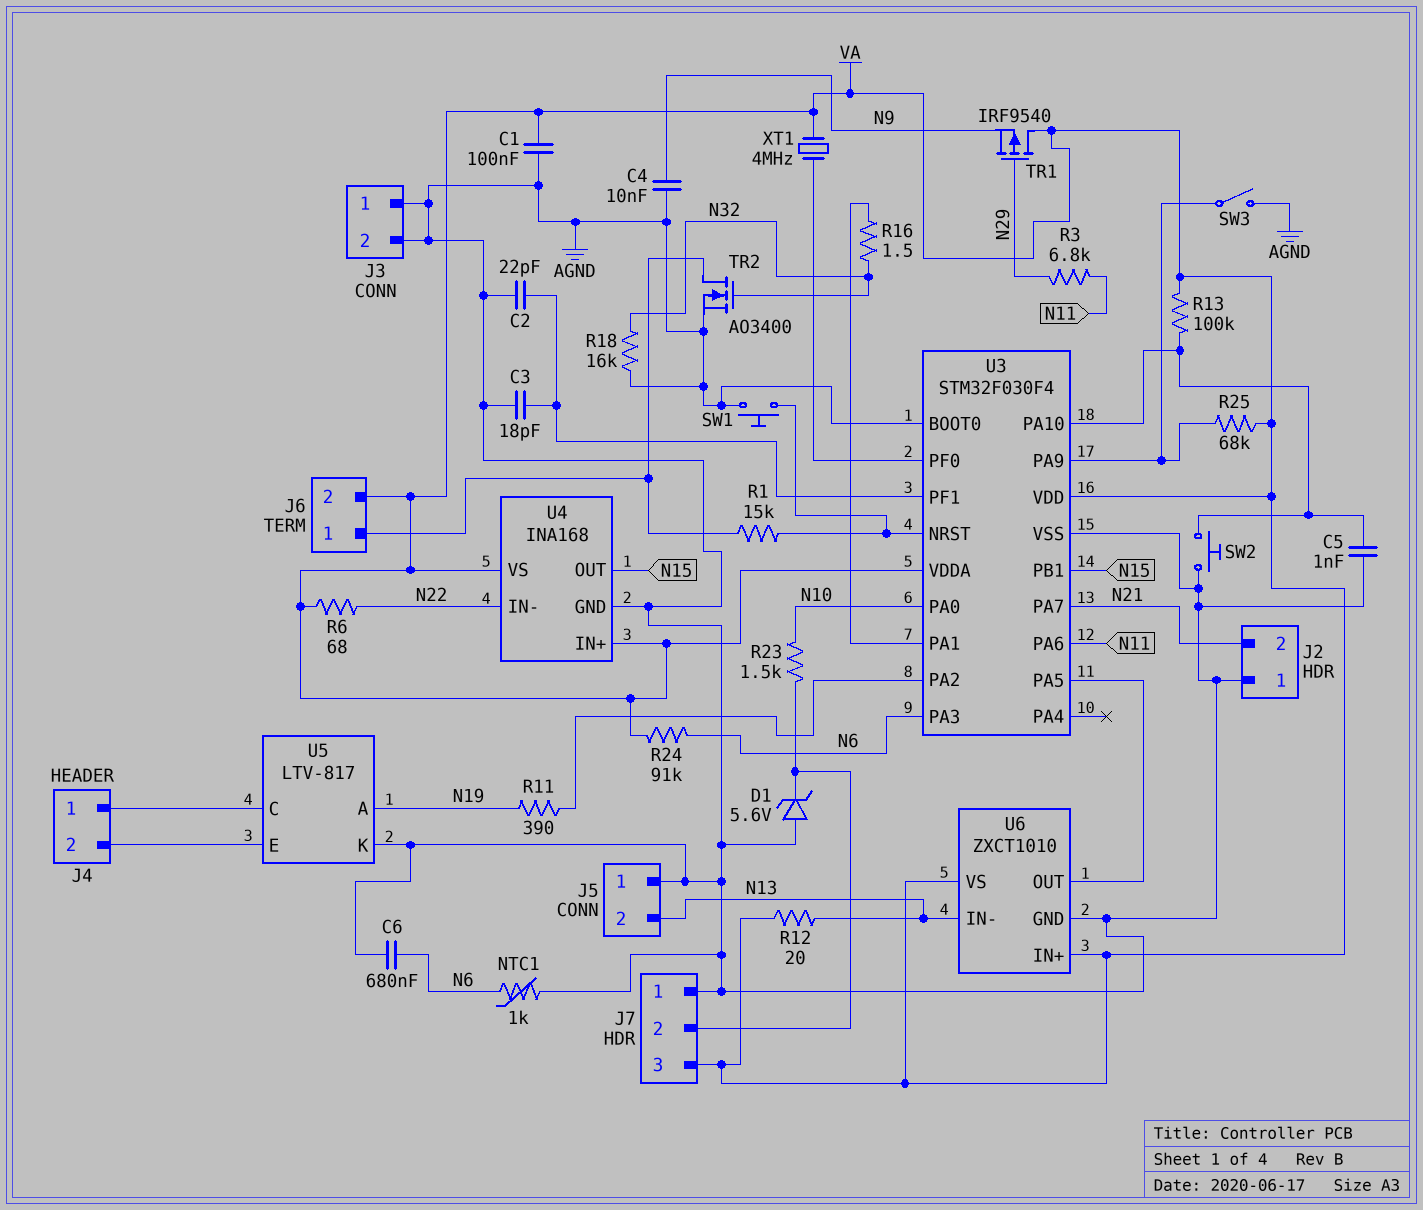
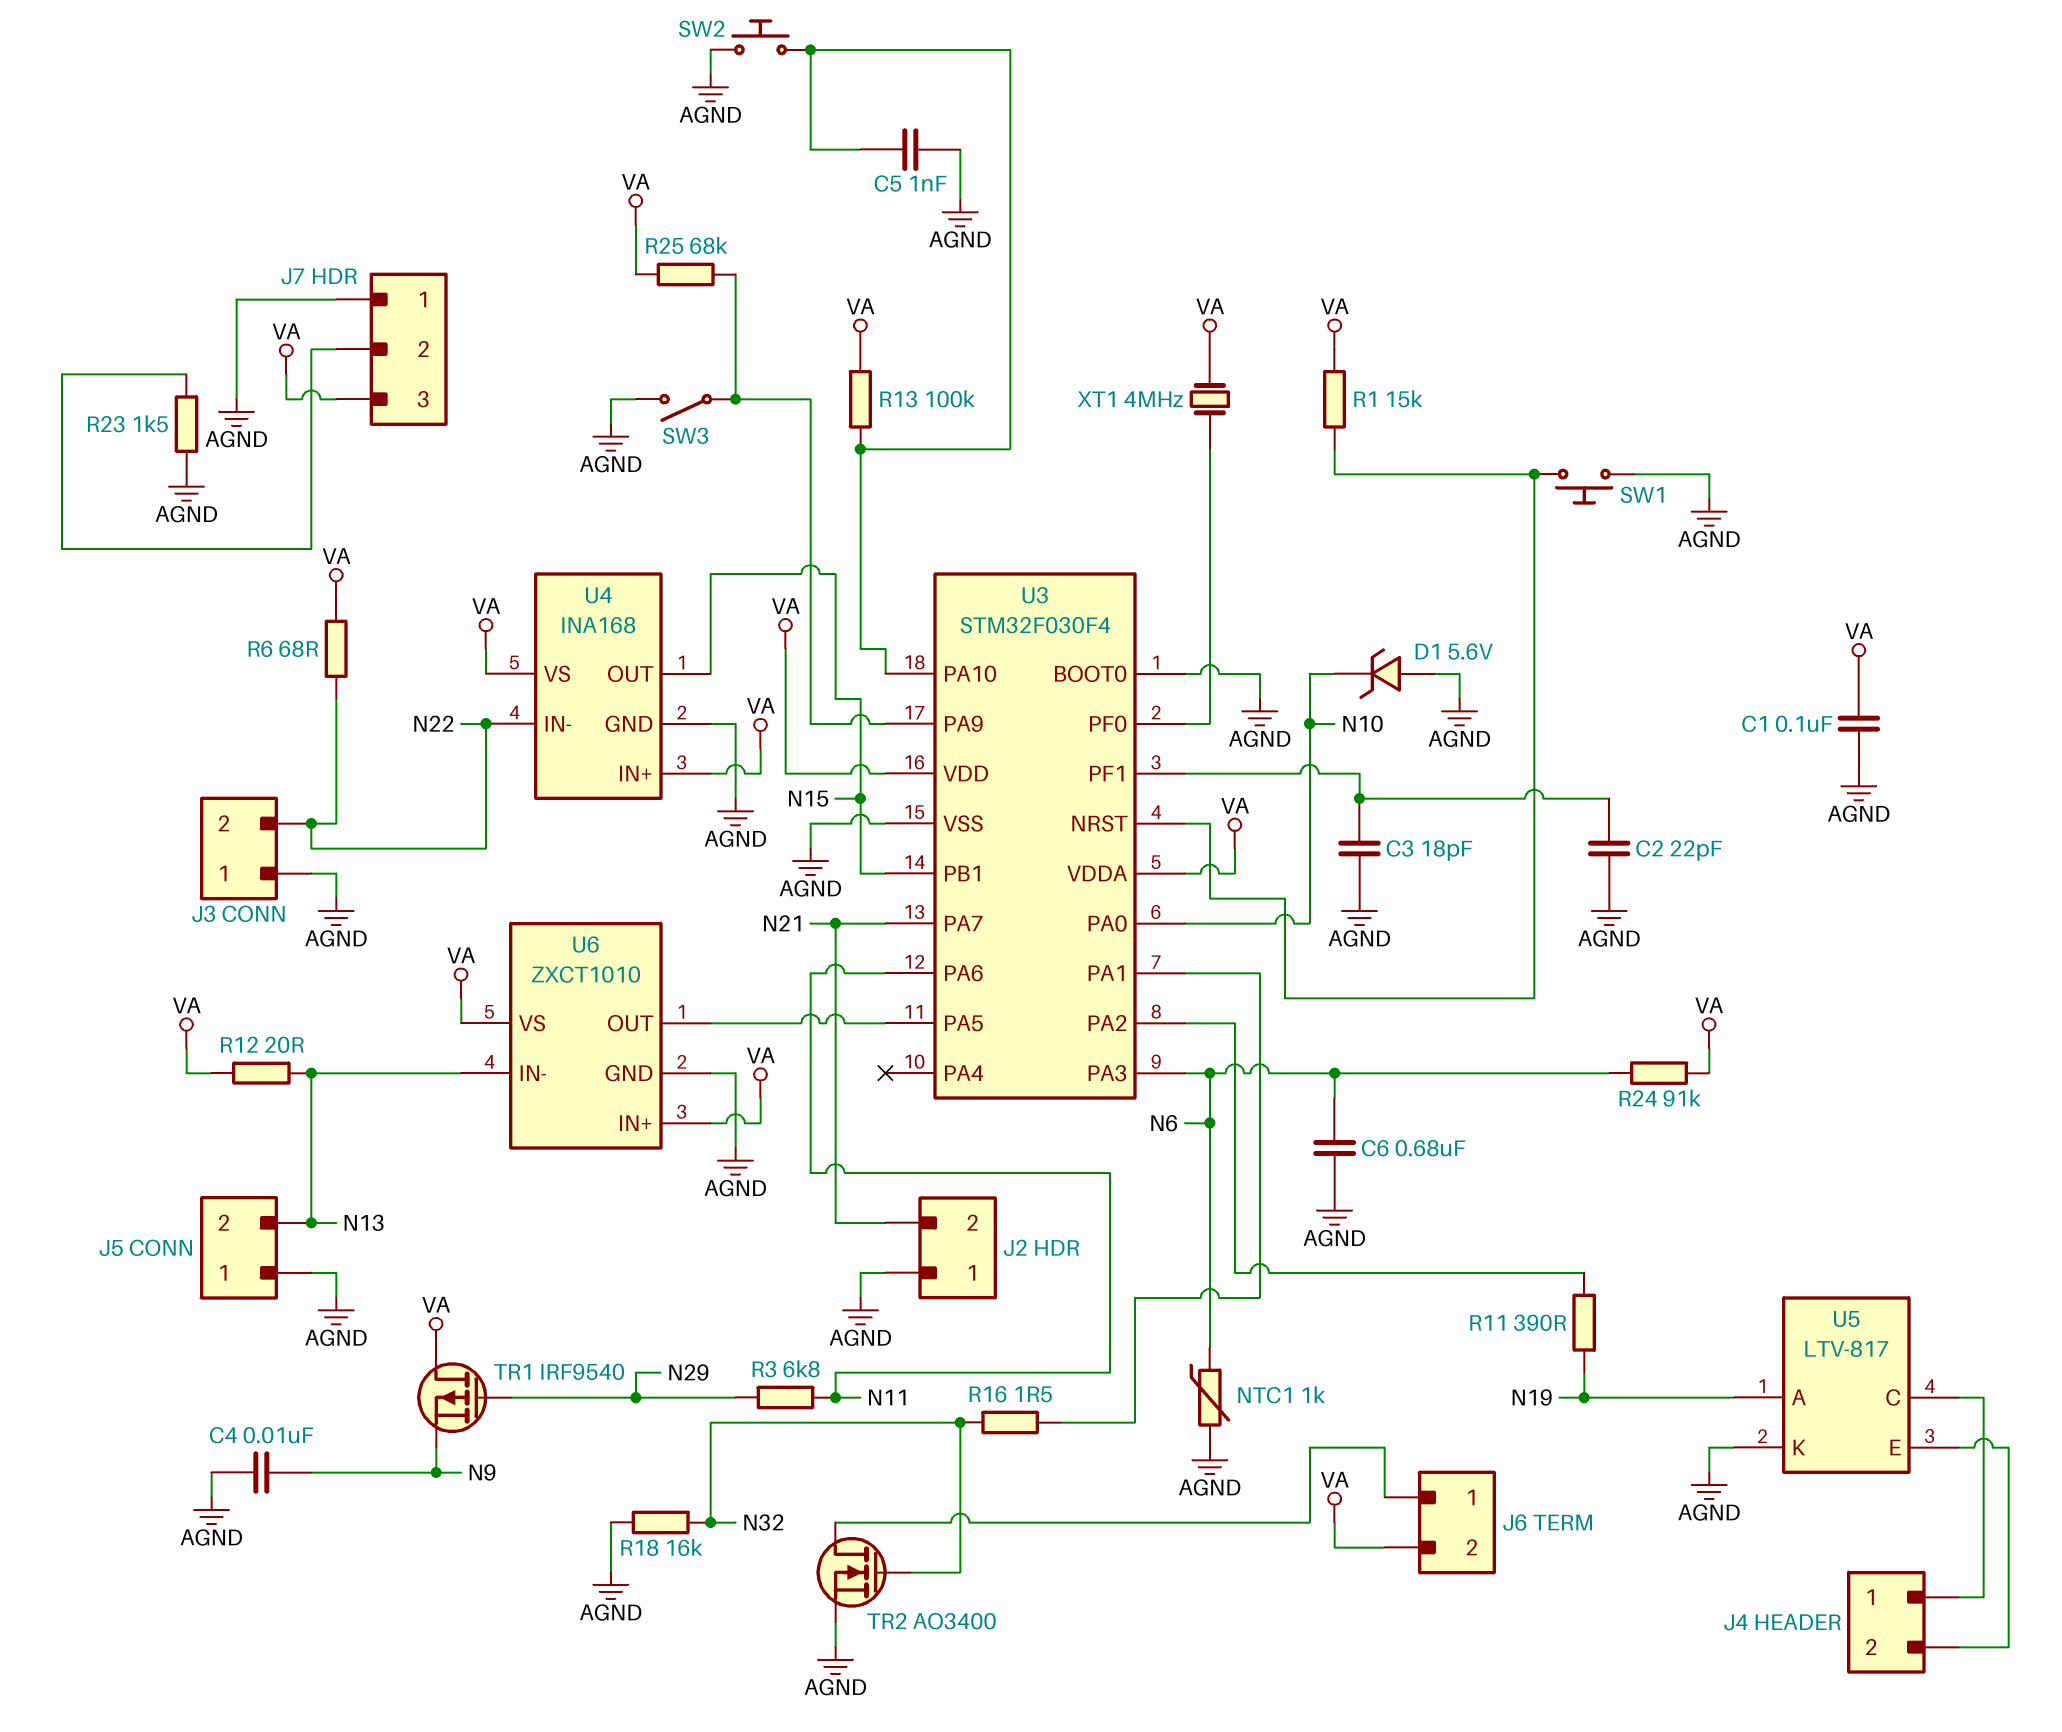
D1: zener 5.6V (A AGND, K J7/2) -> zener 5.6V (A AGND, K N10)
J3 pin 2: AGND -> N22
R1: 15k (J6/1, U3/NRST) -> 15k (U3/NRST, VA)
R23: 1.5k (J7/2, N10) -> 1.5k (AGND, J7/2)

